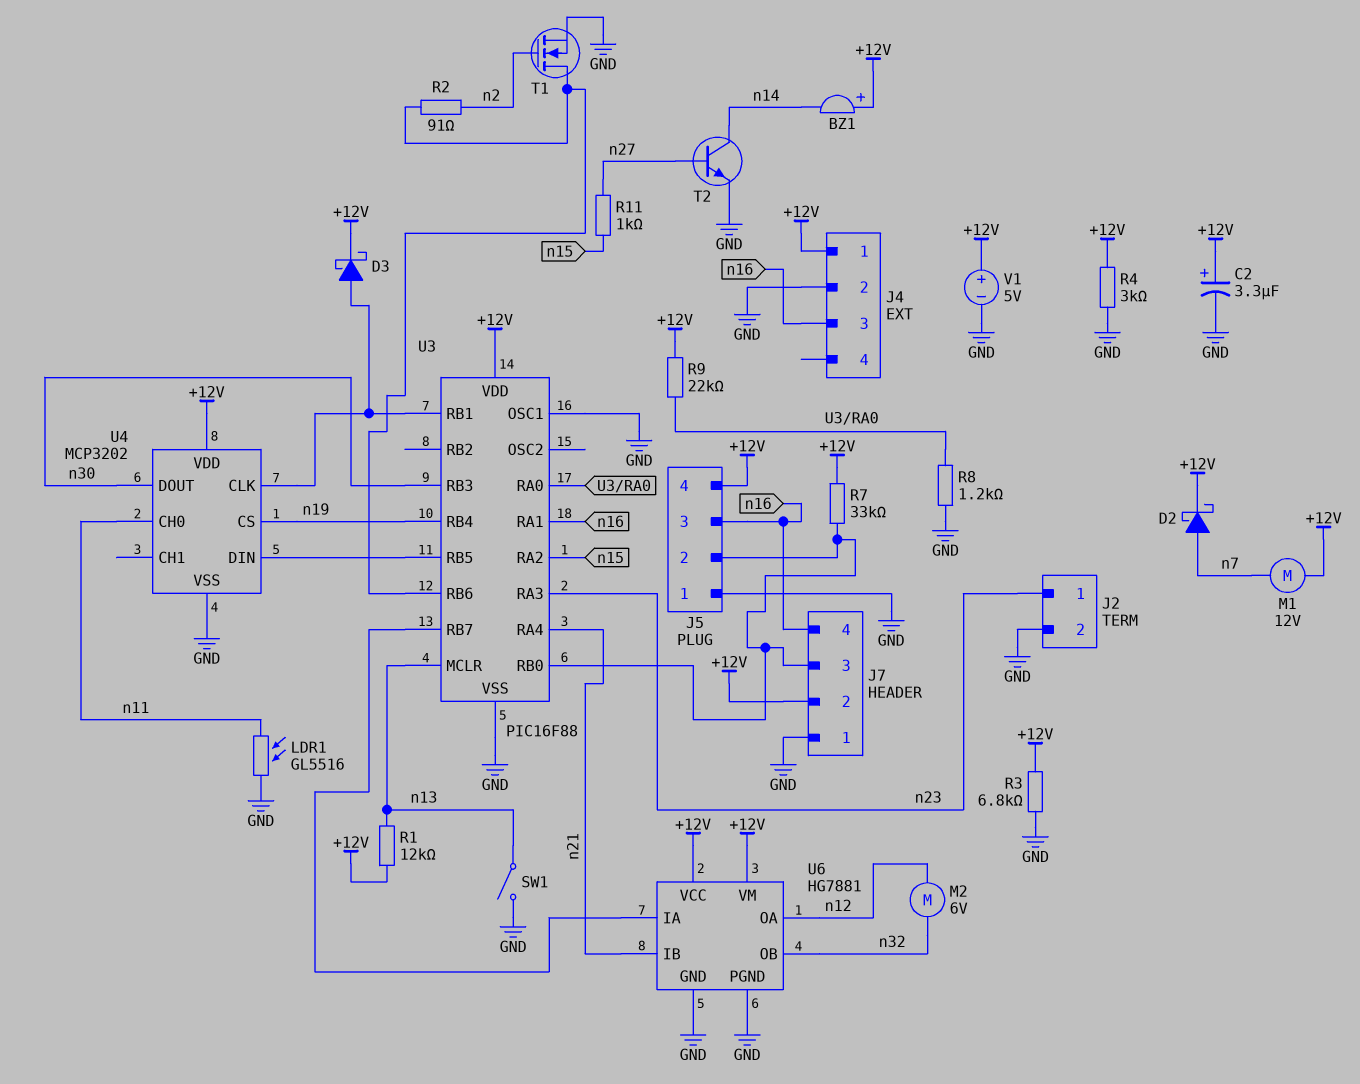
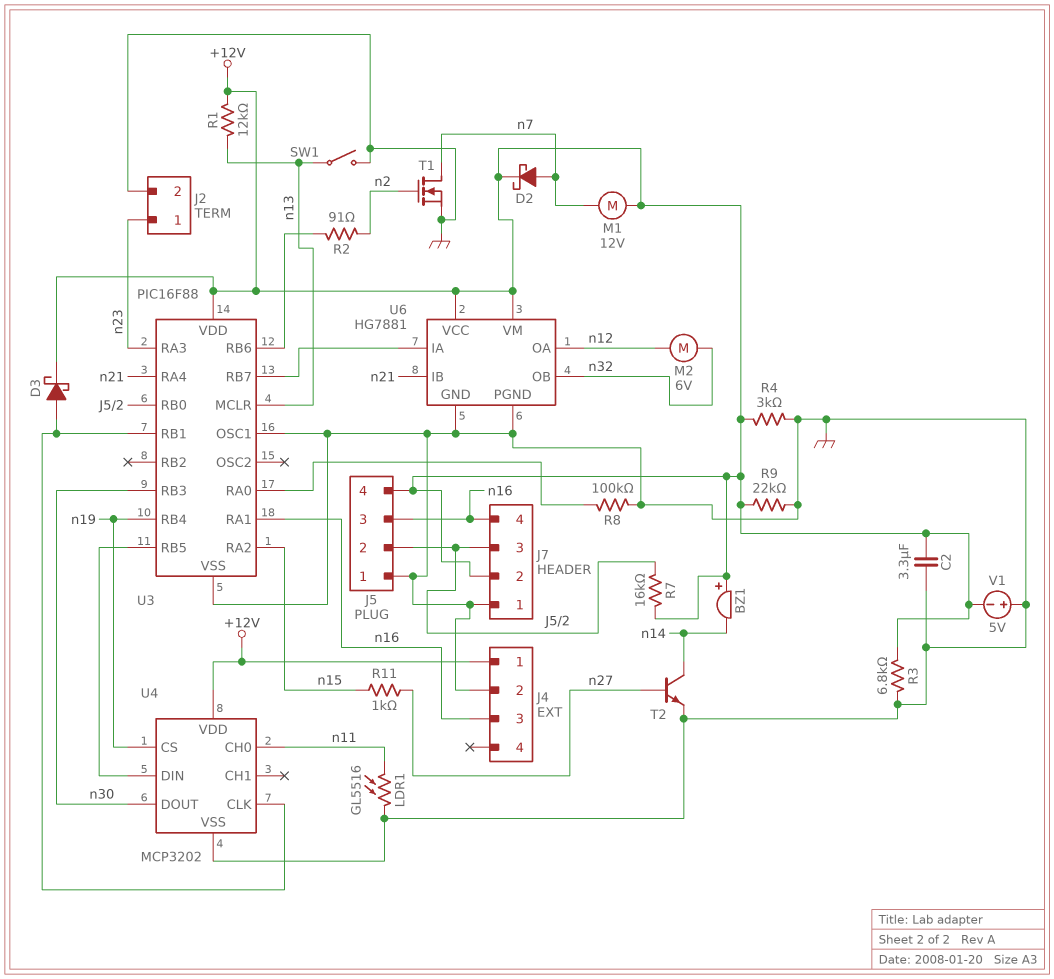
C2: 3.3uF (plus +12V, minus GND) -> 3.3uF (+12V, GND)
R7: 33k (+12V, J5/2) -> 16k (+12V, J5/2)
R8: 1.2k (GND, U3/RA0) -> 100k (GND, U3/RA0)
R9: 22k (+12V, U3/RA0) -> 22k (+12V, GND)
T1: NMOS (G n2, D U3/RB6, S GND) -> NMOS (G n2, D n7, S GND)
V1: 5V (plus +12V, minus GND) -> 5V (plus GND, minus +12V)

